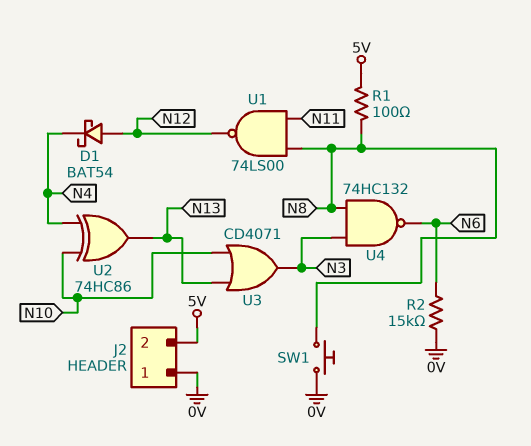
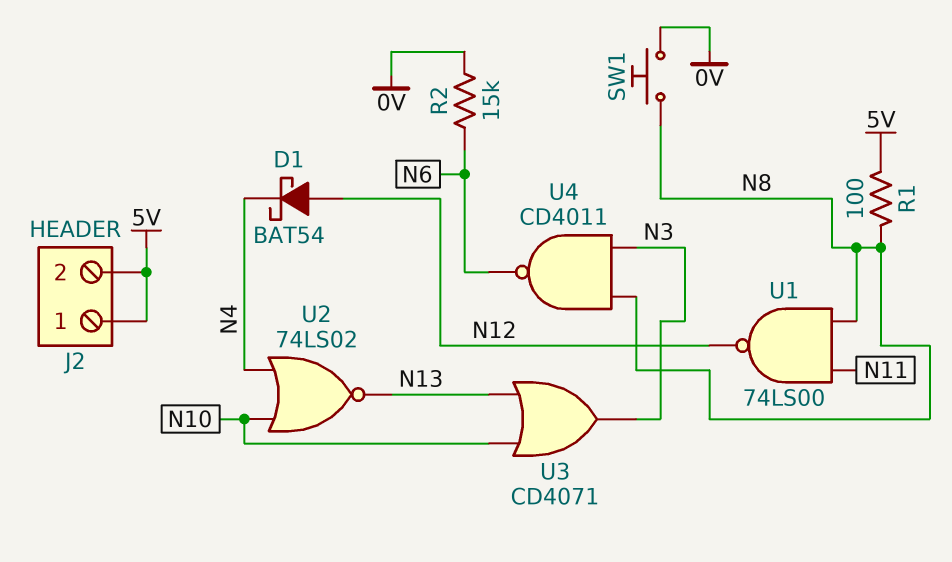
J2 pin 1: 0V -> 5V
U2: XOR 74HC86 (in N4, in N10, out N13) -> NOR 74LS02 (in N4, in N10, out N13)
U4: NAND 74HC132 (in N3, in N8, out N6) -> NAND CD4011 (in N3, in N8, out N6)

